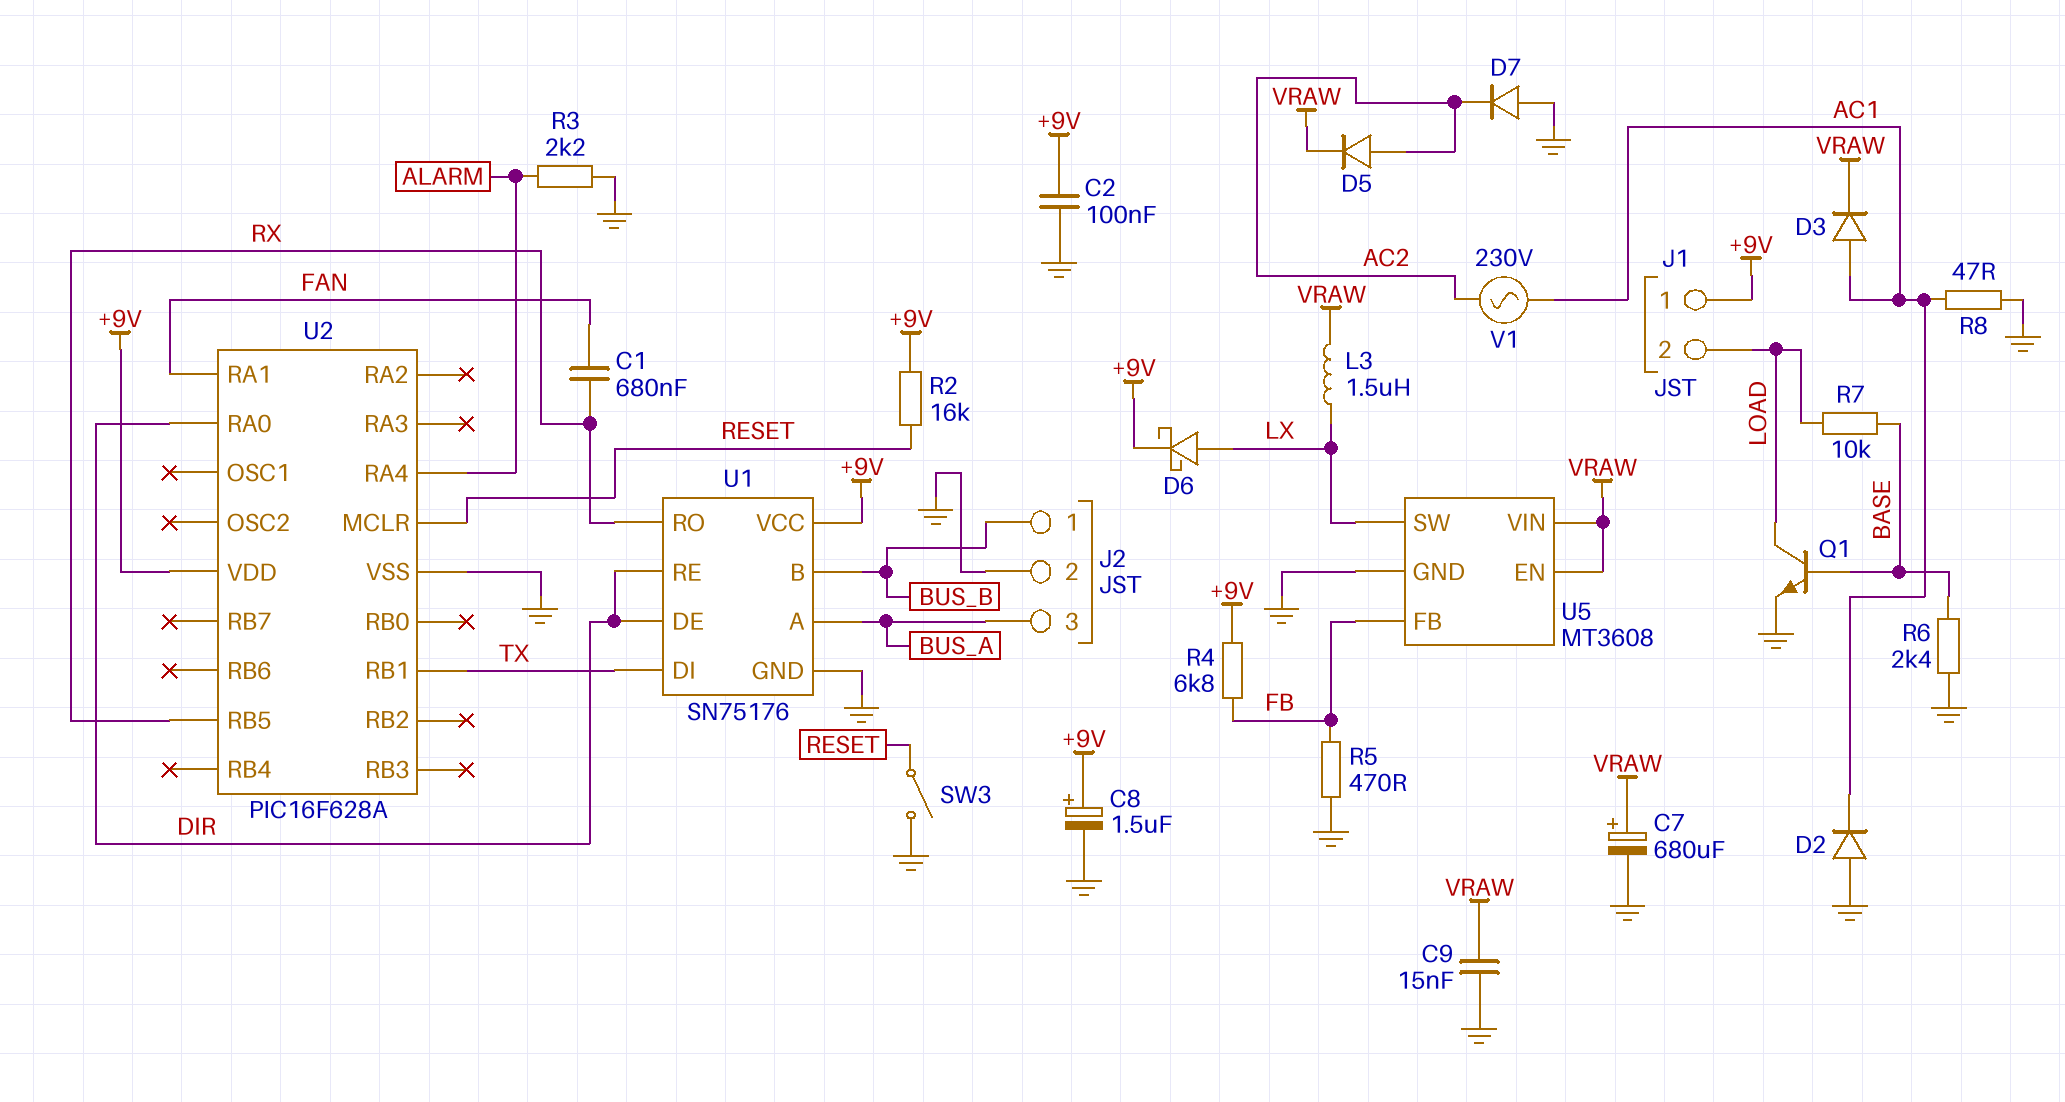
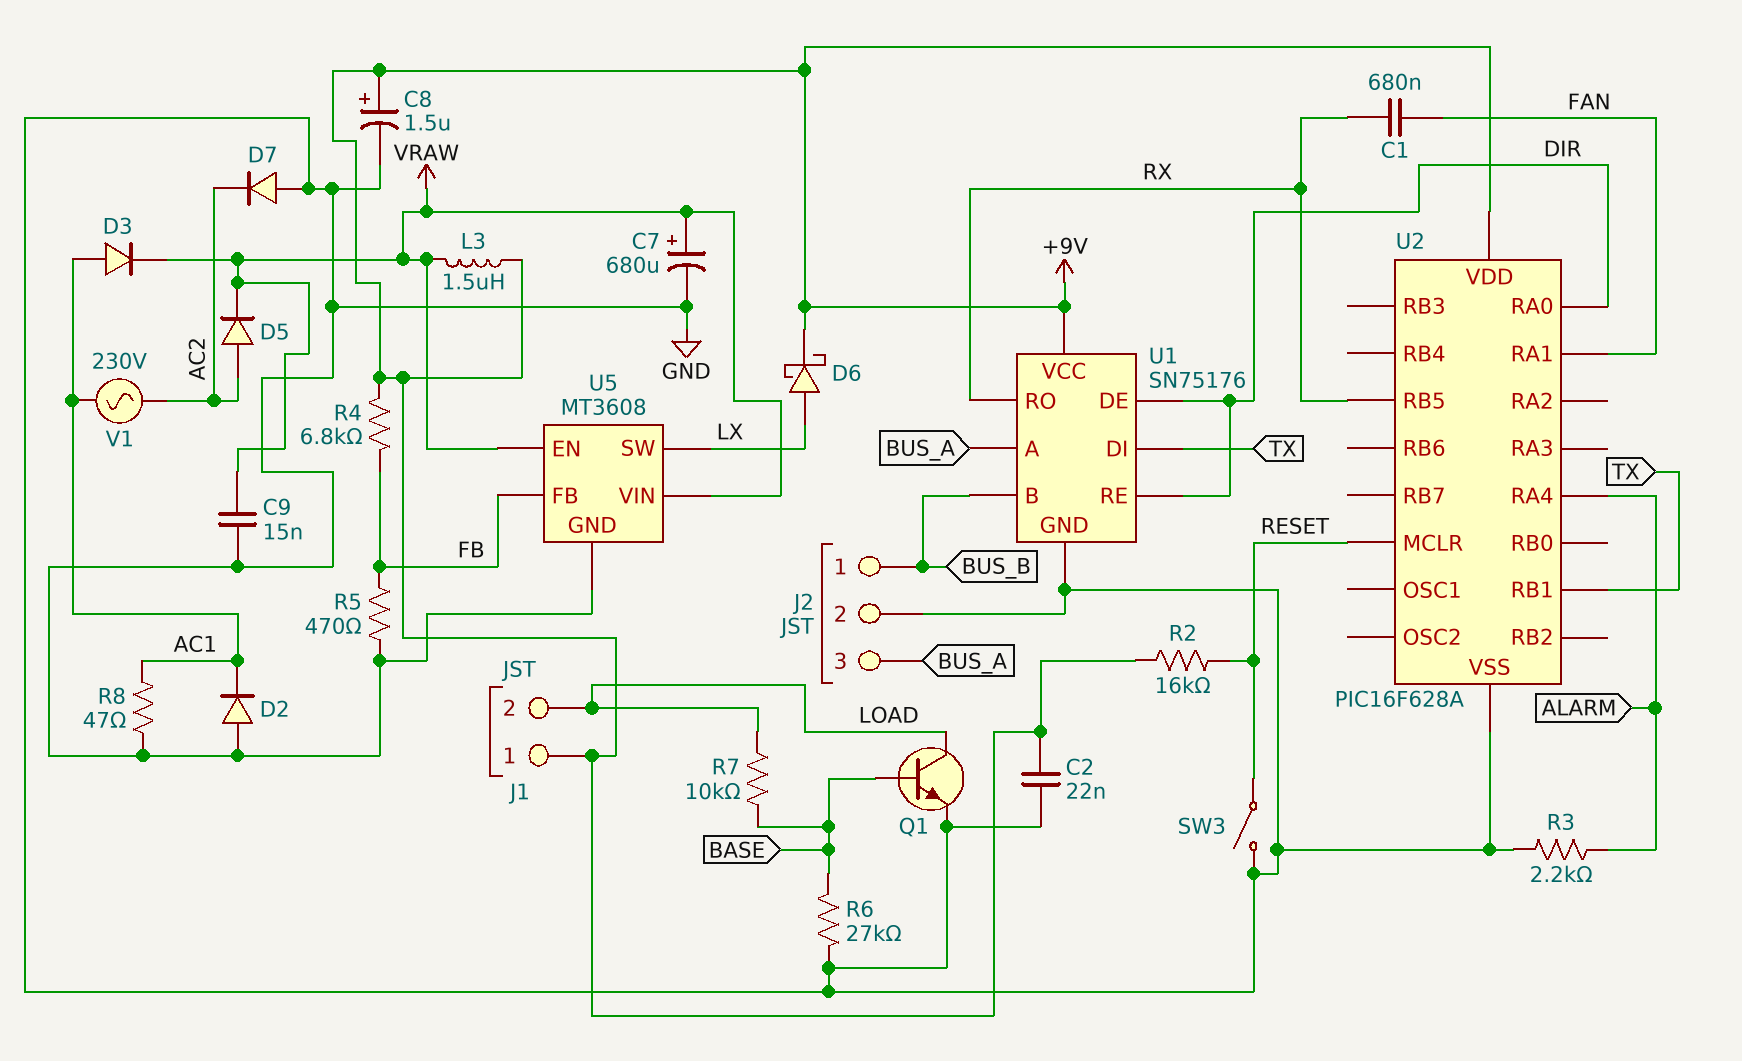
C2: 100nF (+9V, GND) -> 22nF (+9V, GND)
L3: 1.5uH (LX, VRAW) -> 1.5uH (+9V, VRAW)
R6: 2.4k (BASE, GND) -> 27k (BASE, GND)

